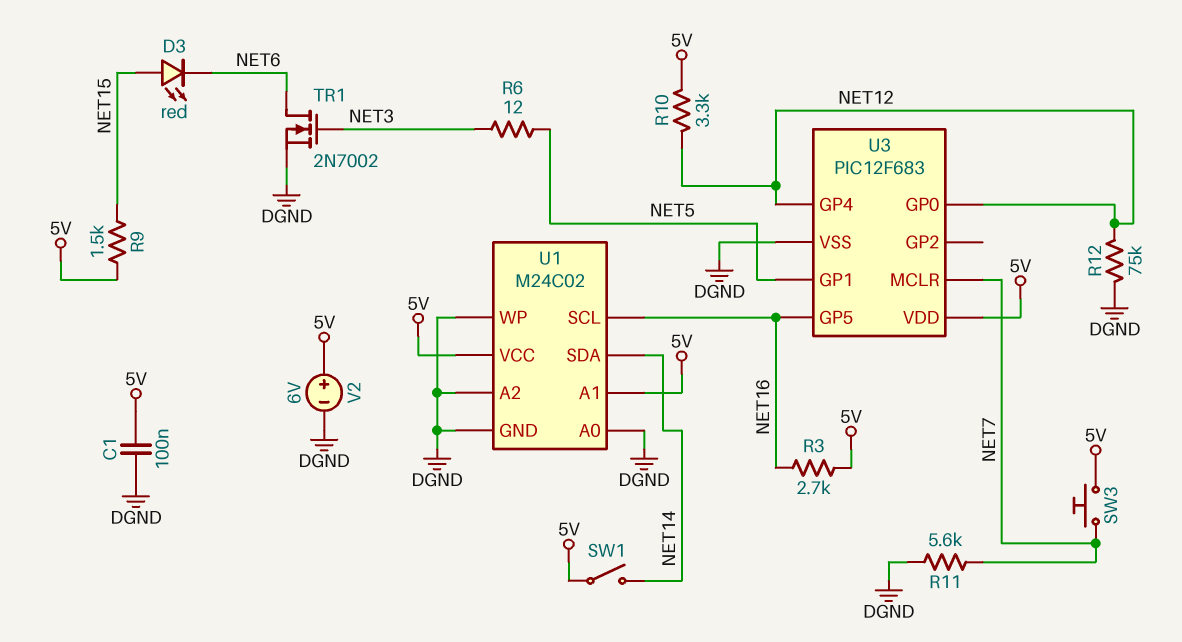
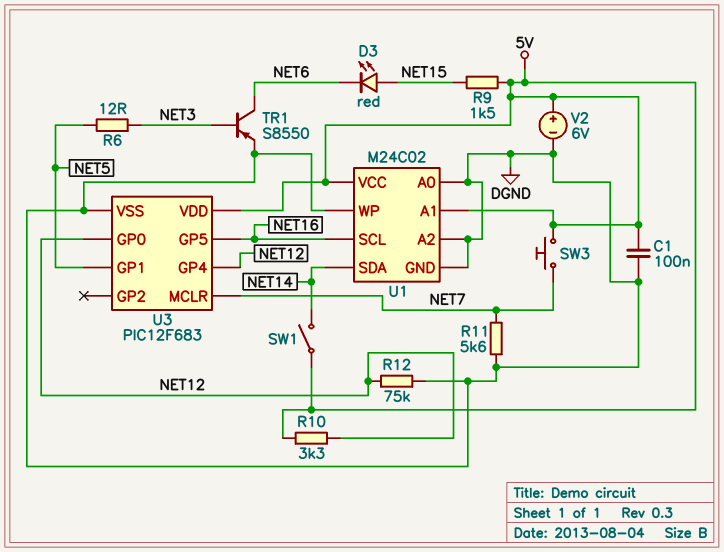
R3: 2.7k (5V, NET16) -> none
TR1: NMOS 2N7002 (G NET3, D NET6, S DGND) -> PNP S8550 (B NET3, C NET6, E DGND)

